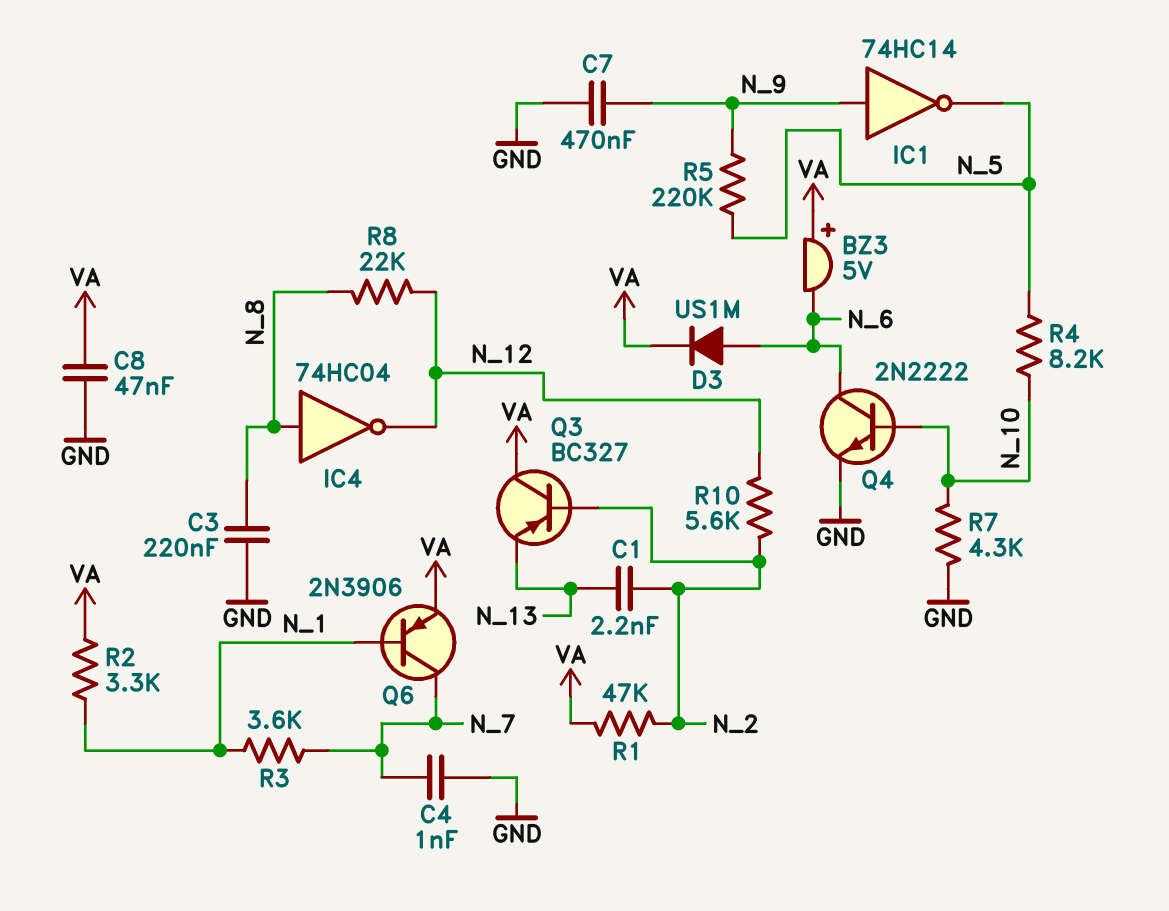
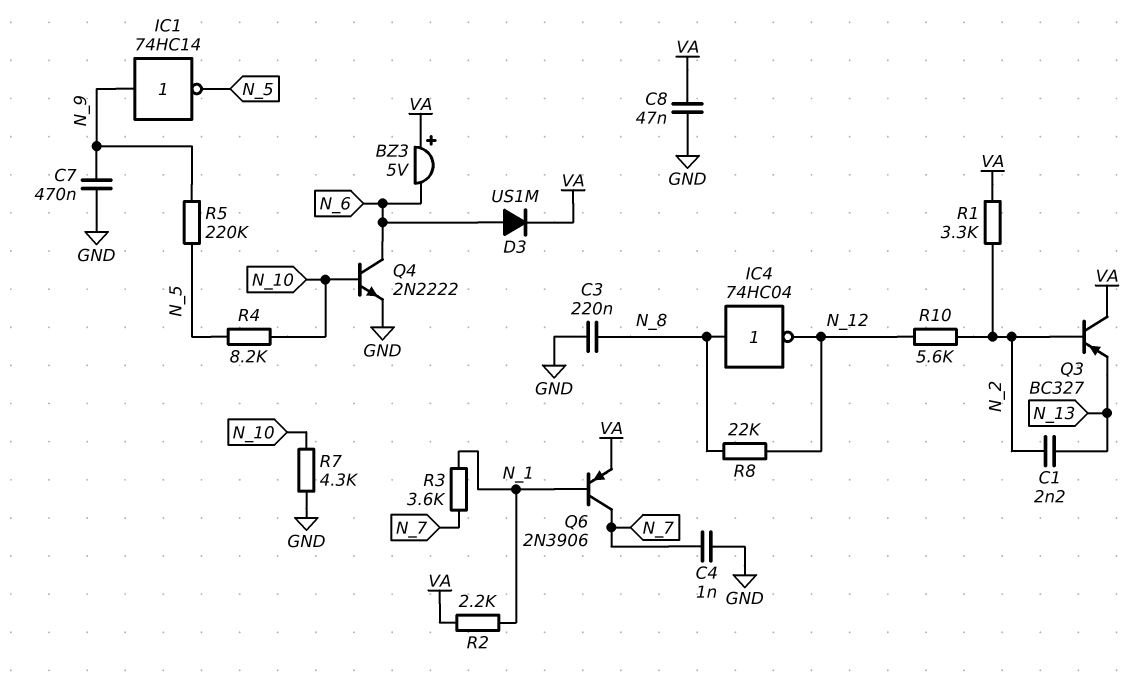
R1: 47k (N_2, VA) -> 3.3k (N_2, VA)
R2: 3.3k (N_1, VA) -> 2.2k (N_1, VA)

